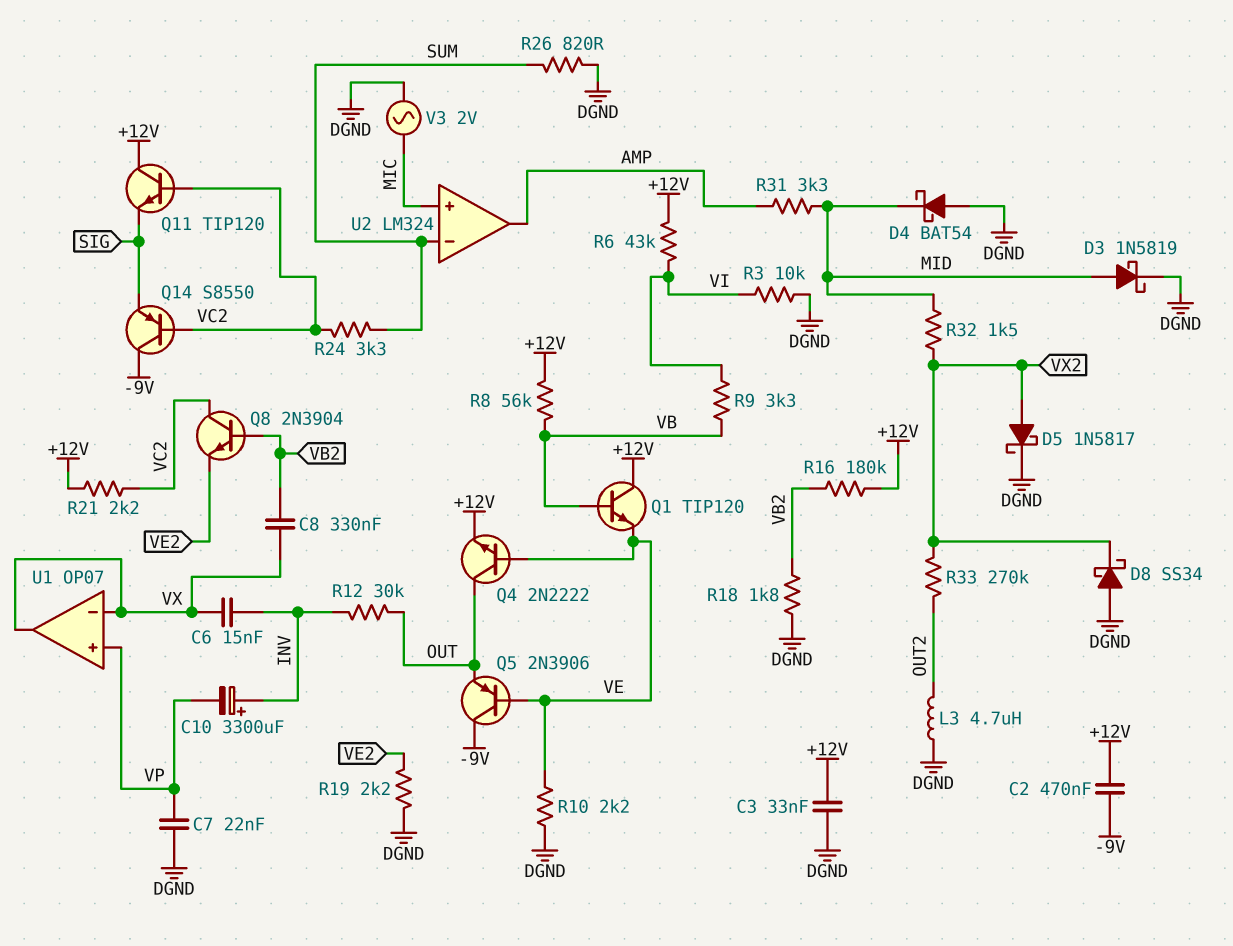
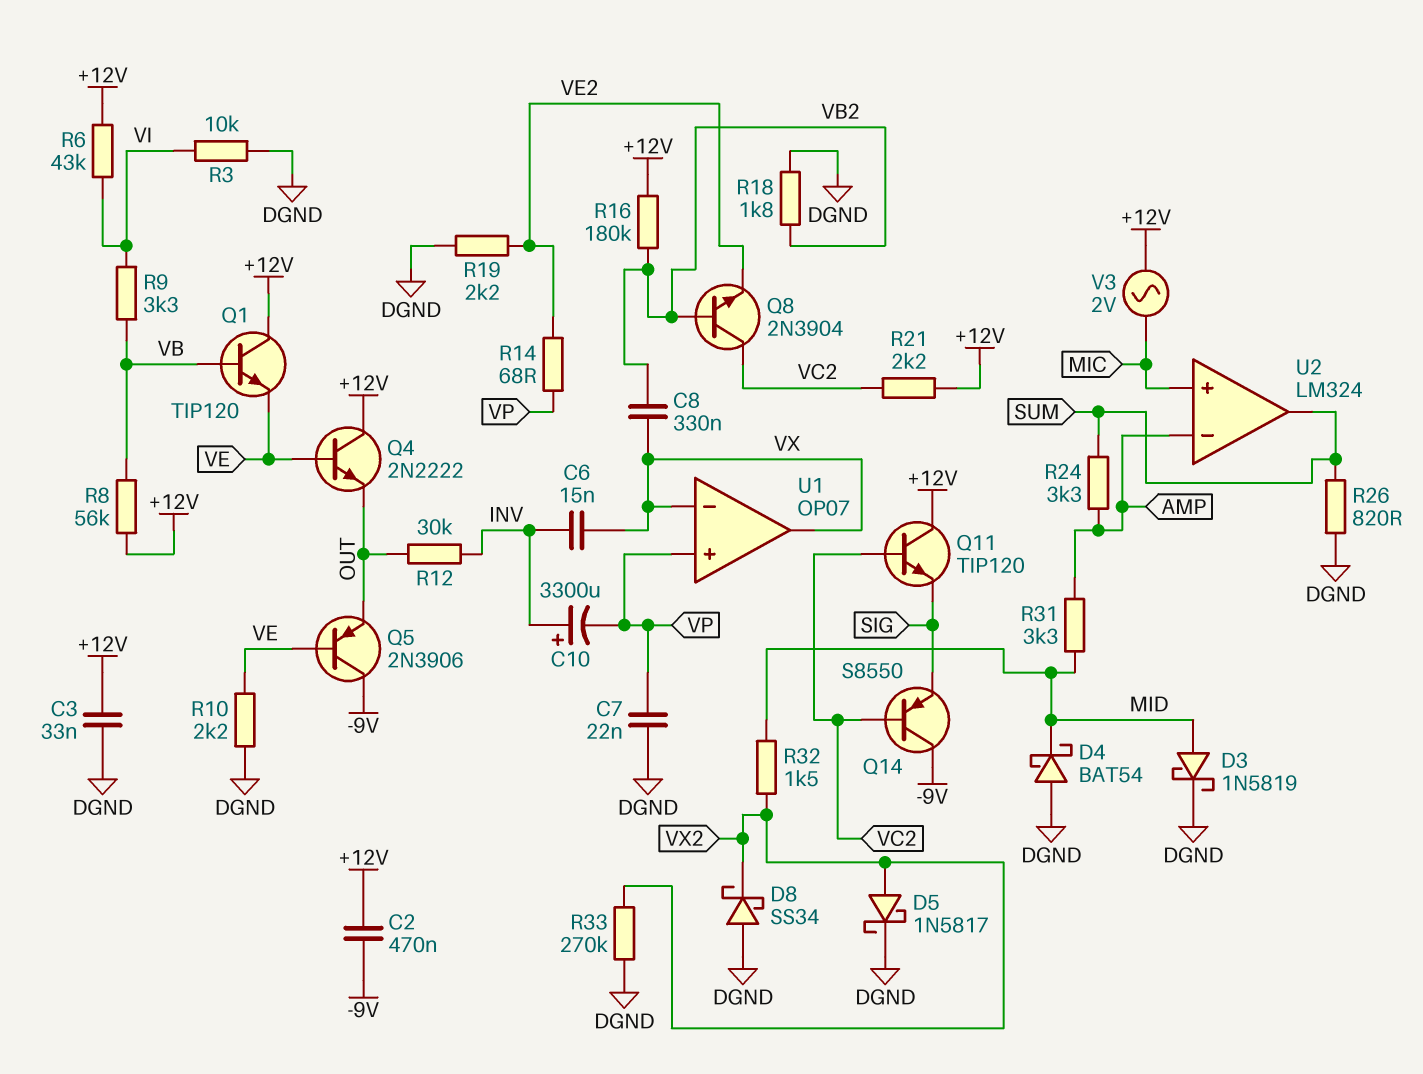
L3: 4.7uH (DGND, OUT2) -> none
Q4: NPN 2N2222 (B VE, C OUT, E +12V) -> NPN 2N2222 (B VE, C +12V, E OUT)
R14: none -> 68 (VE2, VP)
R24: 3.3k (SUM, VC2) -> 3.3k (AMP, SUM)
R33: 270k (OUT2, VX2) -> 270k (DGND, VX2)
U2 pin in-: SUM -> AMP
U2 pin out: AMP -> SUM
V3: AC 2V (DGND, MIC) -> AC 2V (+12V, MIC)

